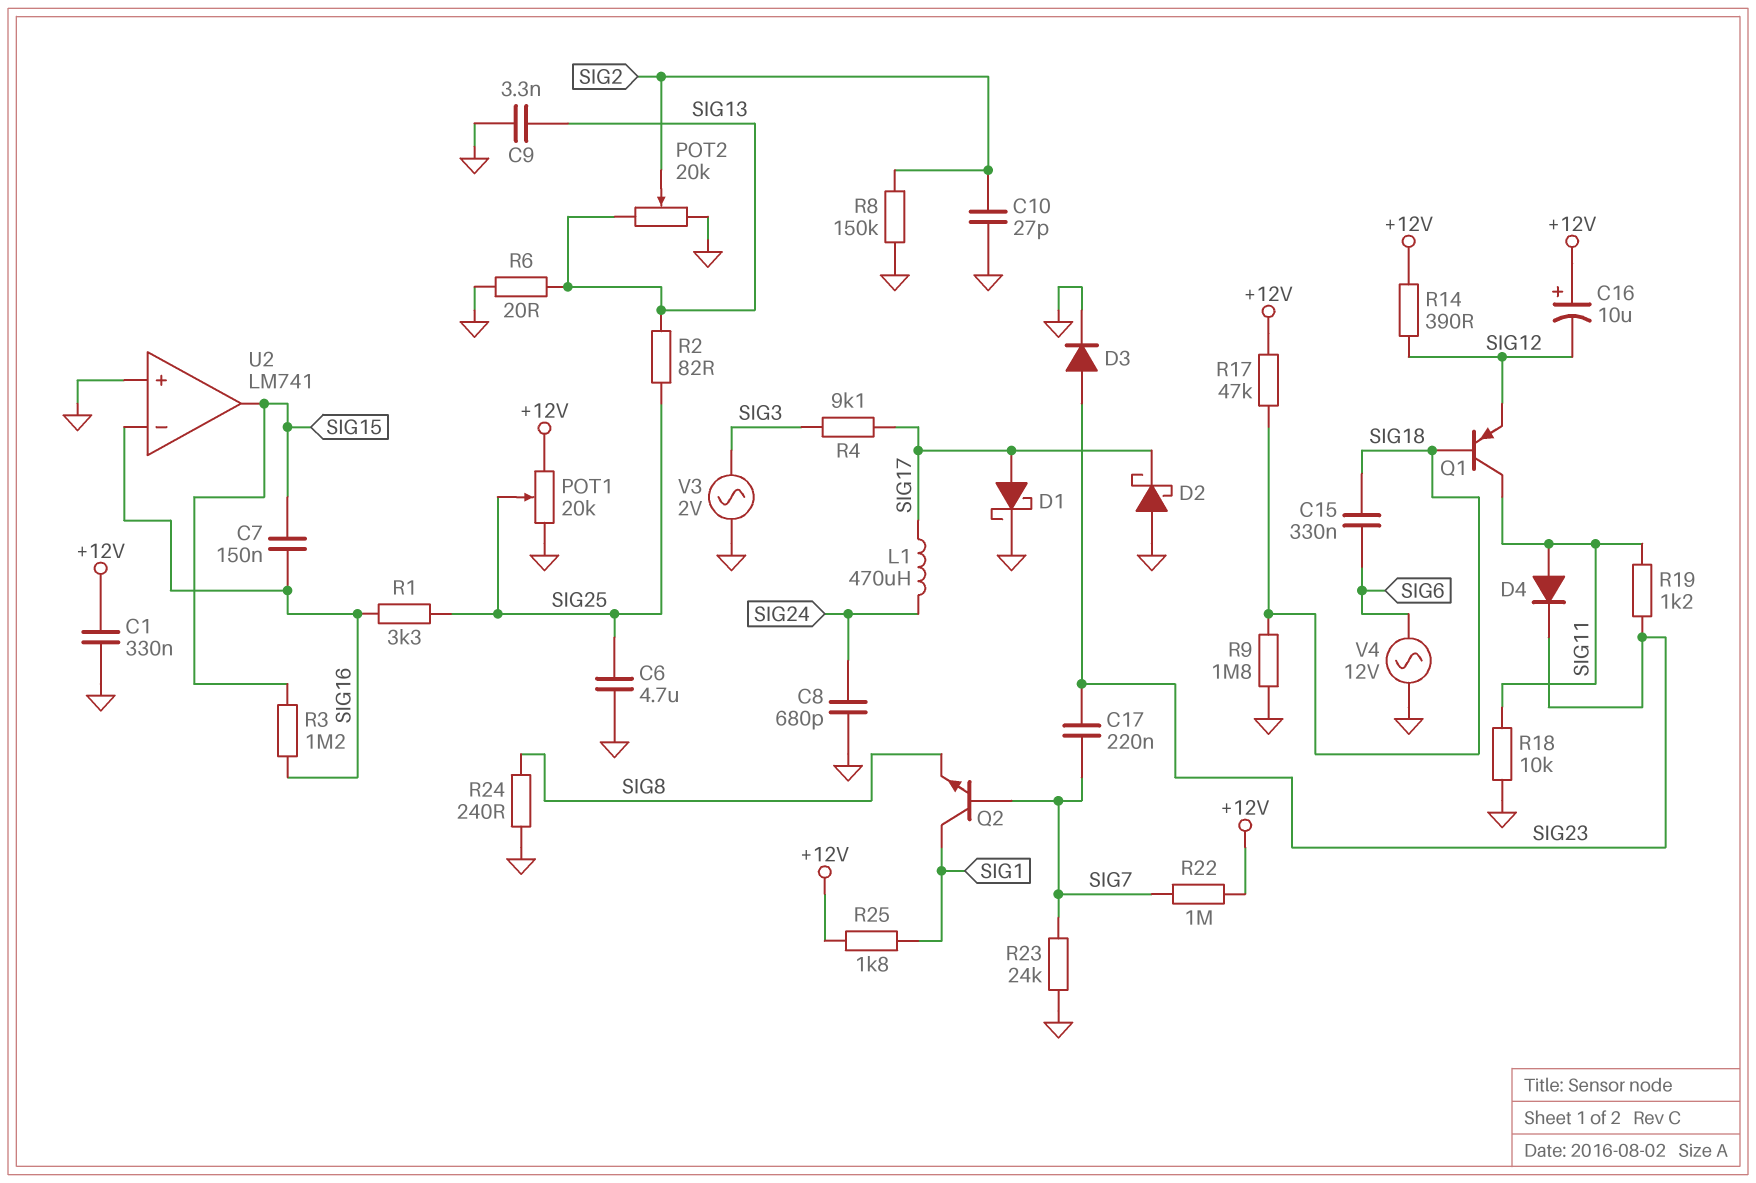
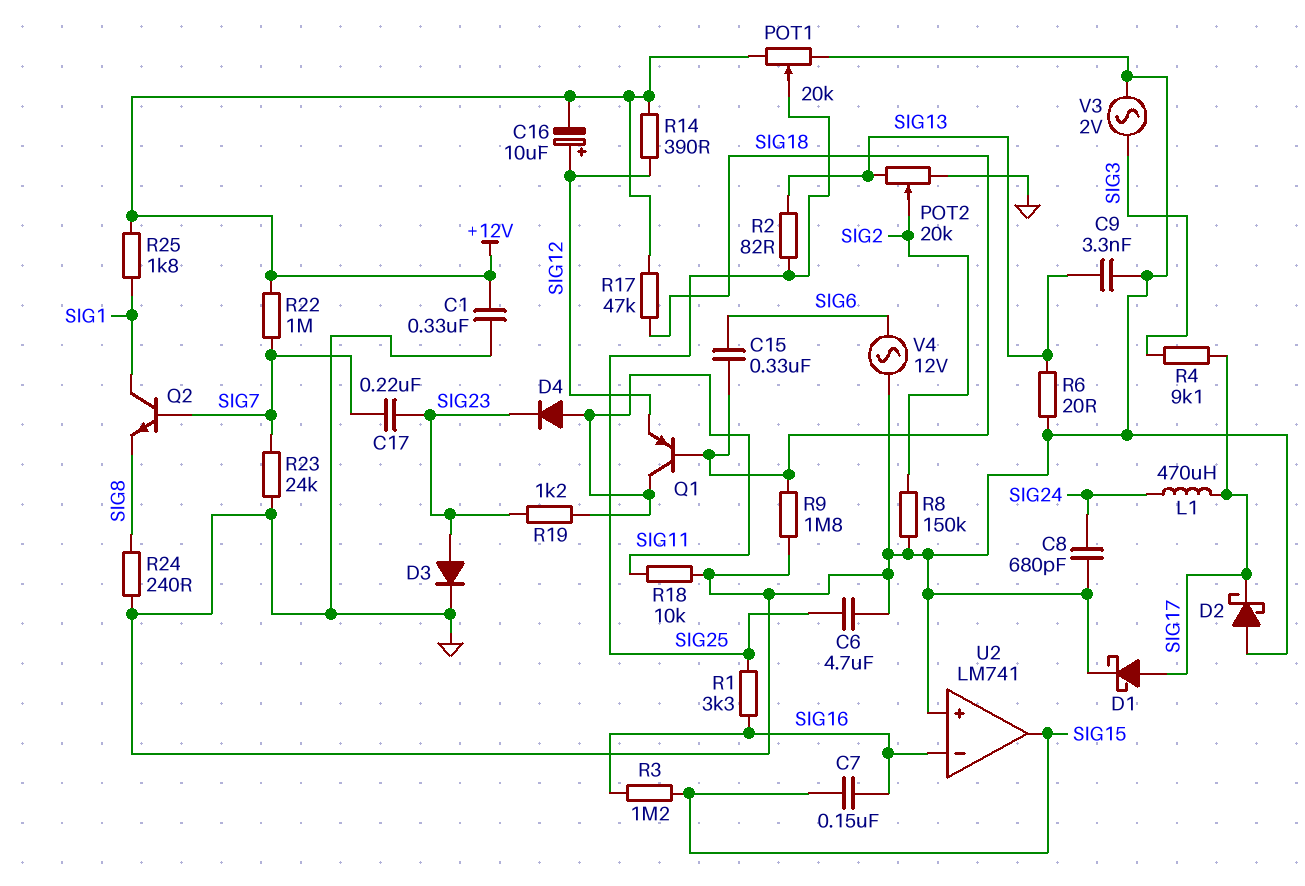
C10: 27pF (GND, SIG2) -> none
C16: 10uF (plus +12V, minus SIG12) -> 10uF (plus SIG12, minus +12V)

